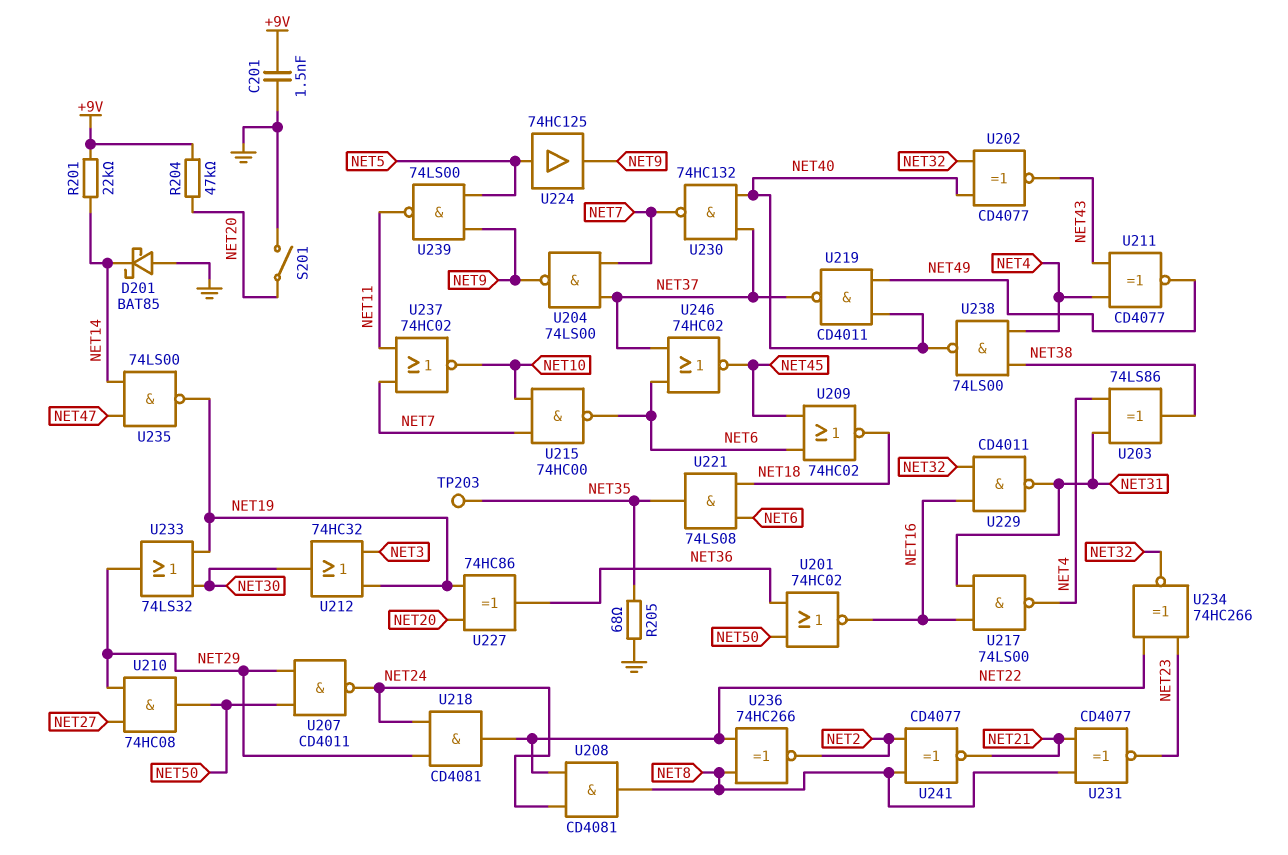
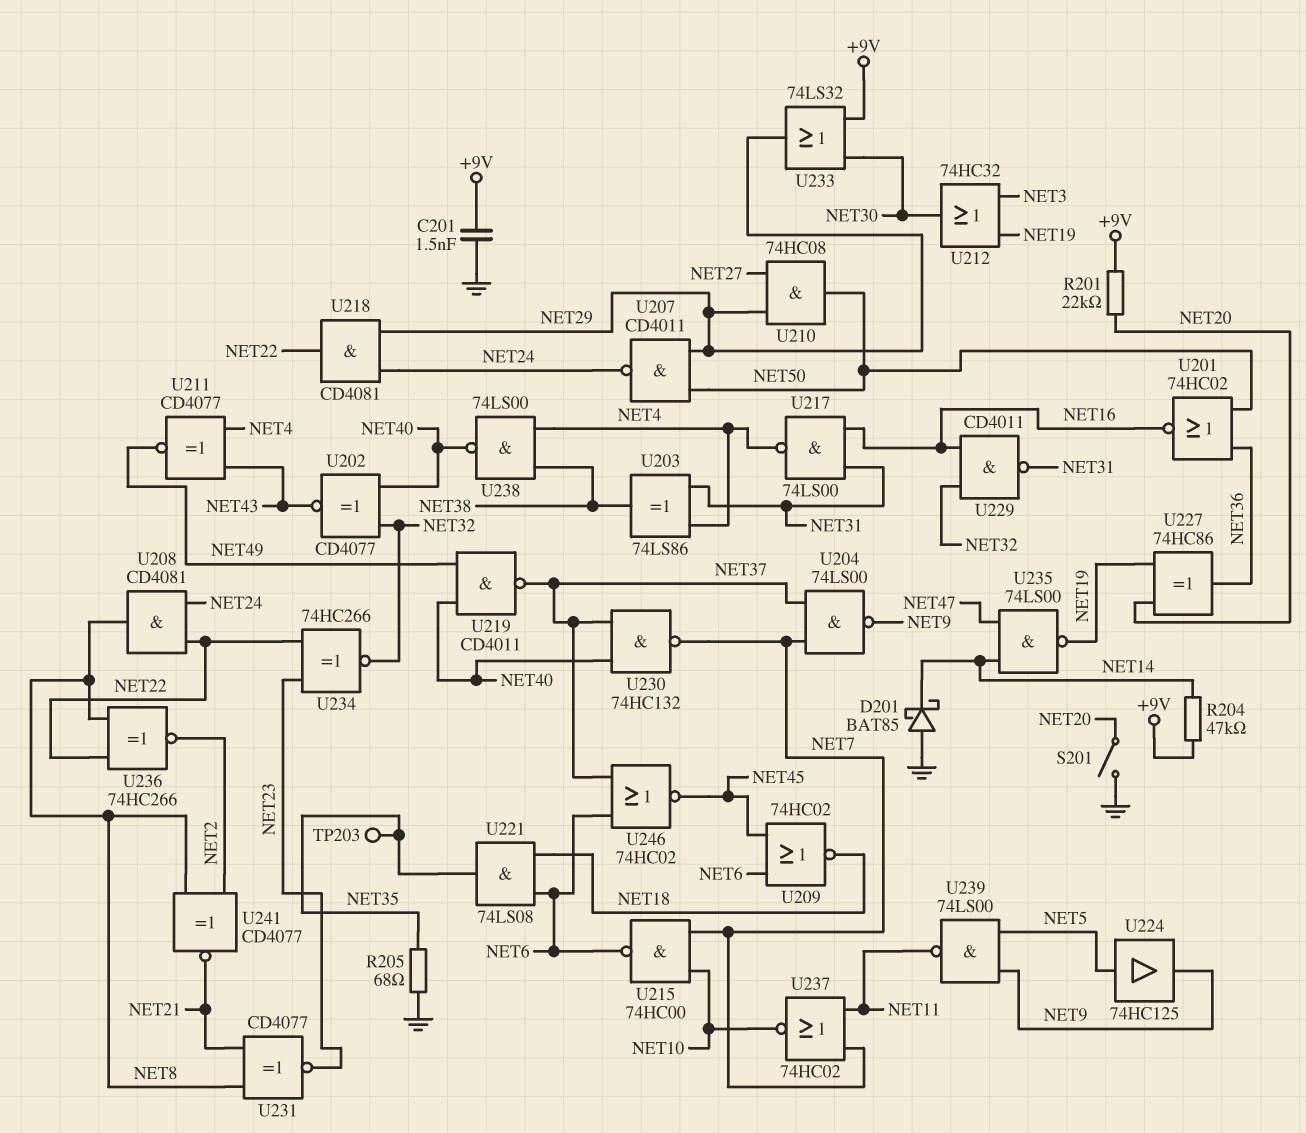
R201: 22k (+9V, NET14) -> 22k (+9V, NET20)
R204: 47k (+9V, NET20) -> 47k (+9V, NET14)
U233: OR 74LS32 (in NET19, in NET30, out NET29) -> OR 74LS32 (in +9V, in NET30, out NET29)

